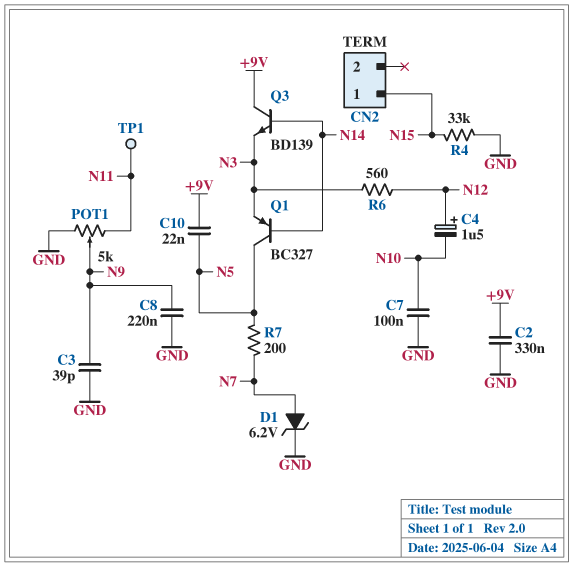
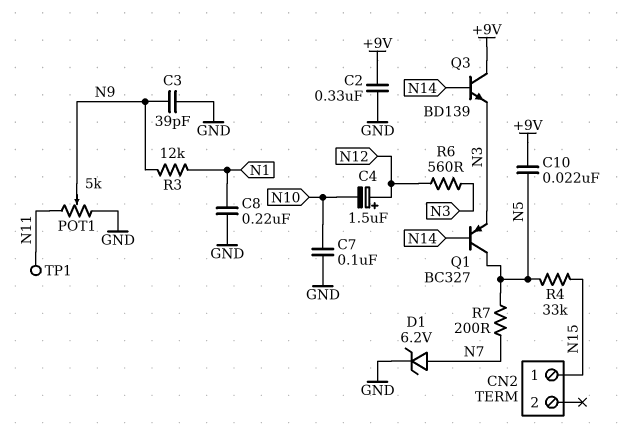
C8: 220nF (GND, N9) -> 220nF (GND, N1)
R3: none -> 12k (N1, N9)
R4: 33k (GND, N15) -> 33k (N5, N15)

